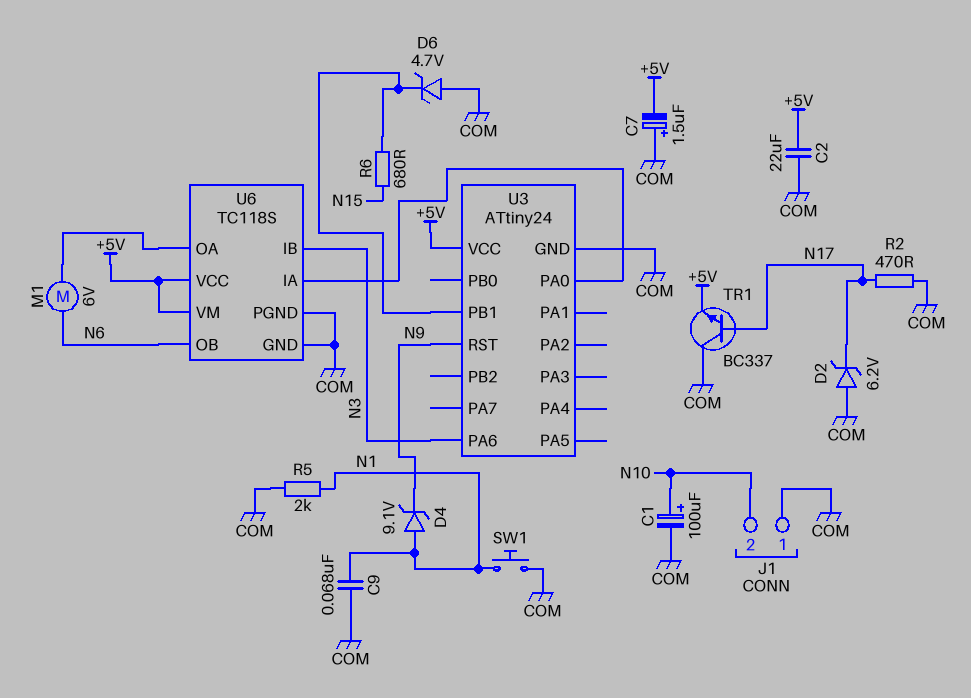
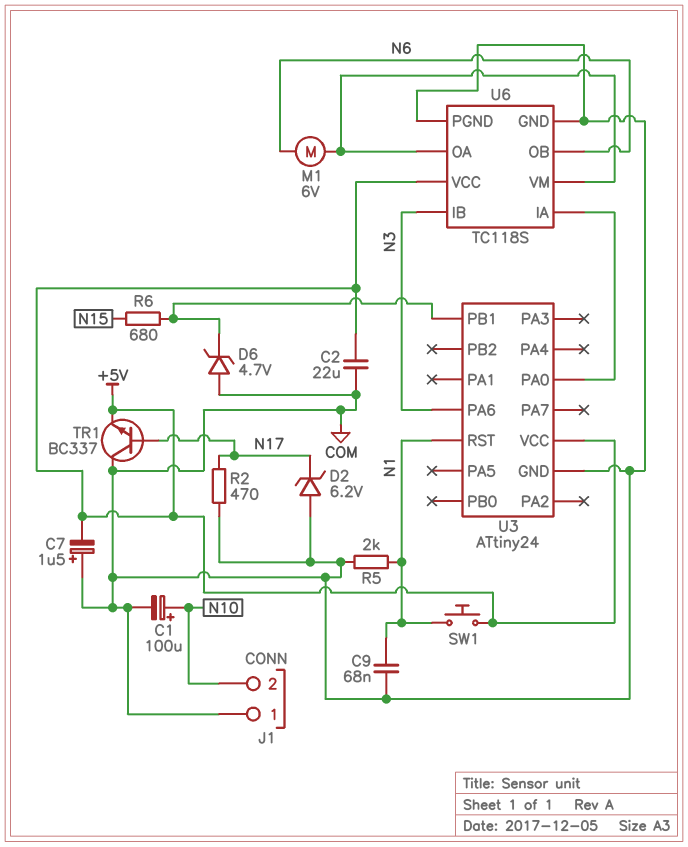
D4: zener 9.1V (A N1, K N9) -> none
SW1: button (COM, N1) -> button (+5V, N1)
U3 pin RST: N9 -> N1
U6 pin VM: +5V -> U6/OA

